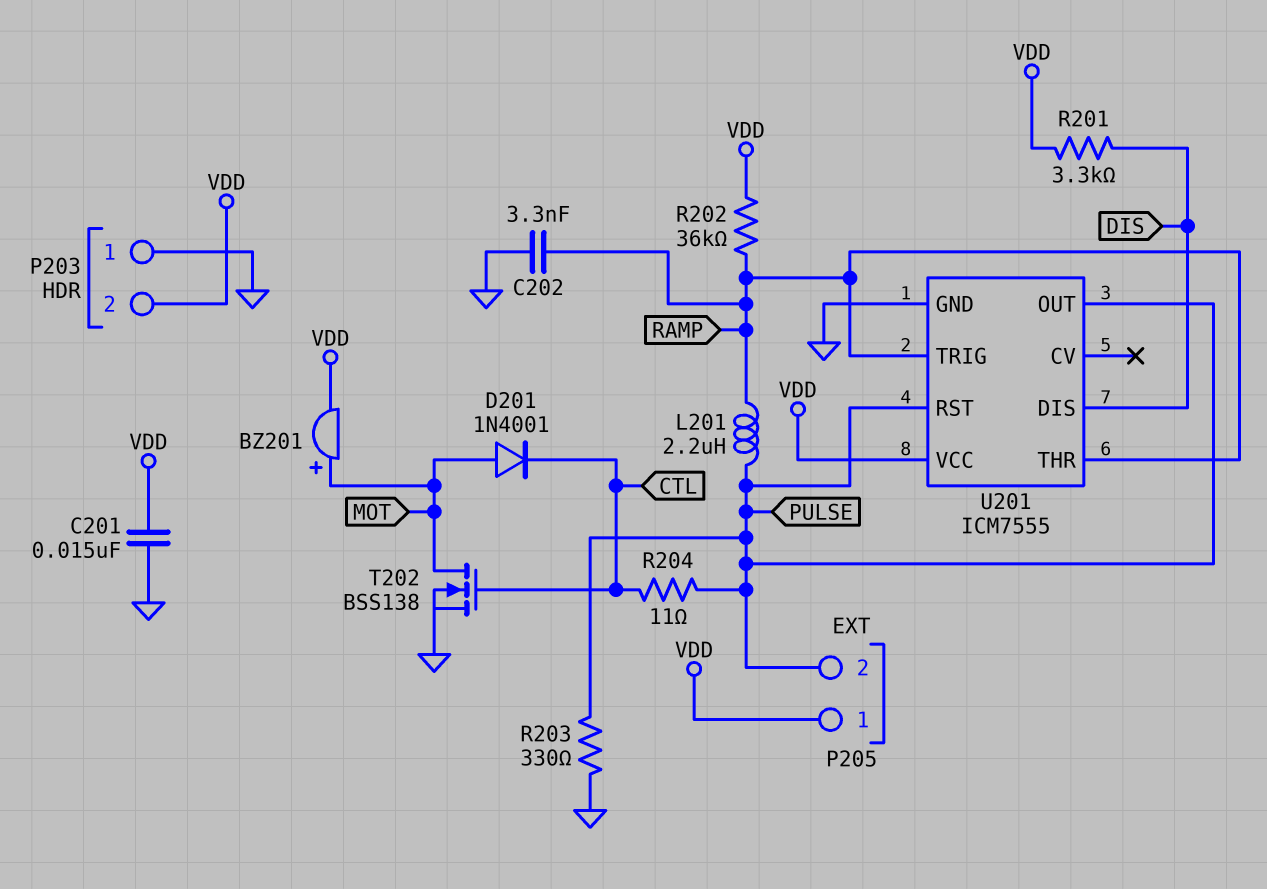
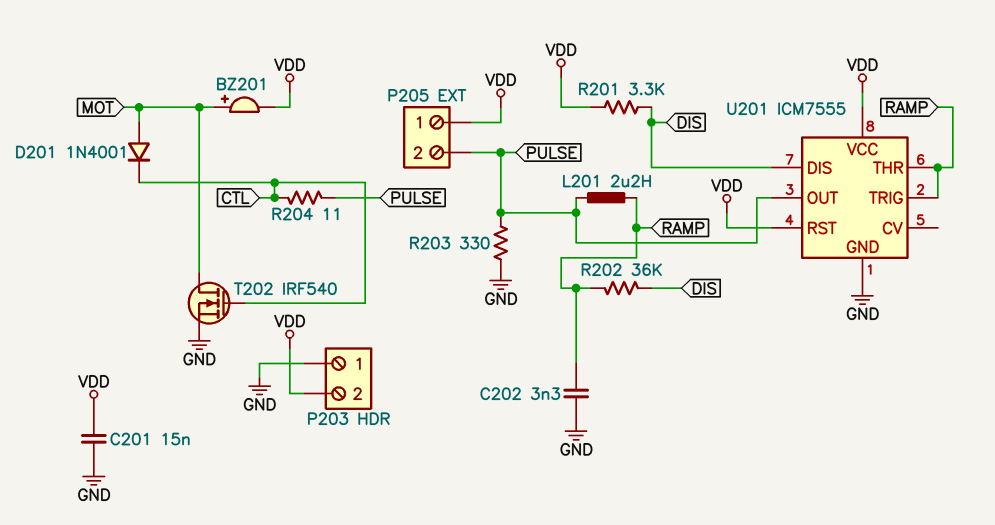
R202: 36k (RAMP, VDD) -> 36k (DIS, RAMP)
T202: NMOS BSS138 (G CTL, D MOT, S GND) -> NMOS IRF540 (G CTL, D MOT, S GND)
U201 pin RST: PULSE -> VDD

